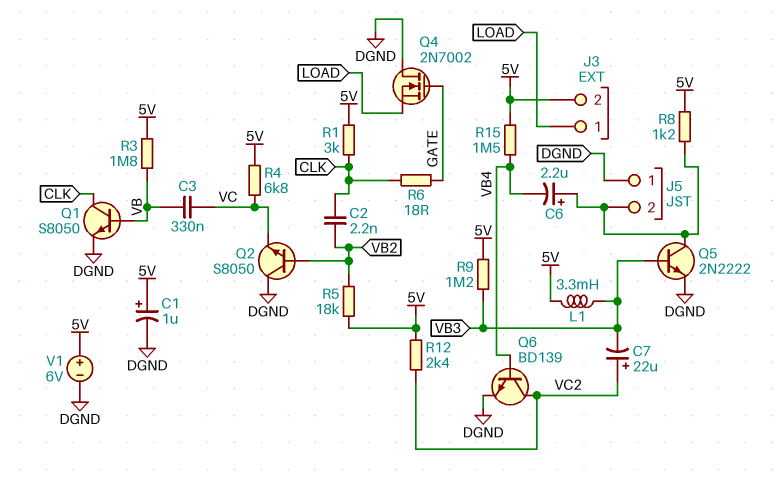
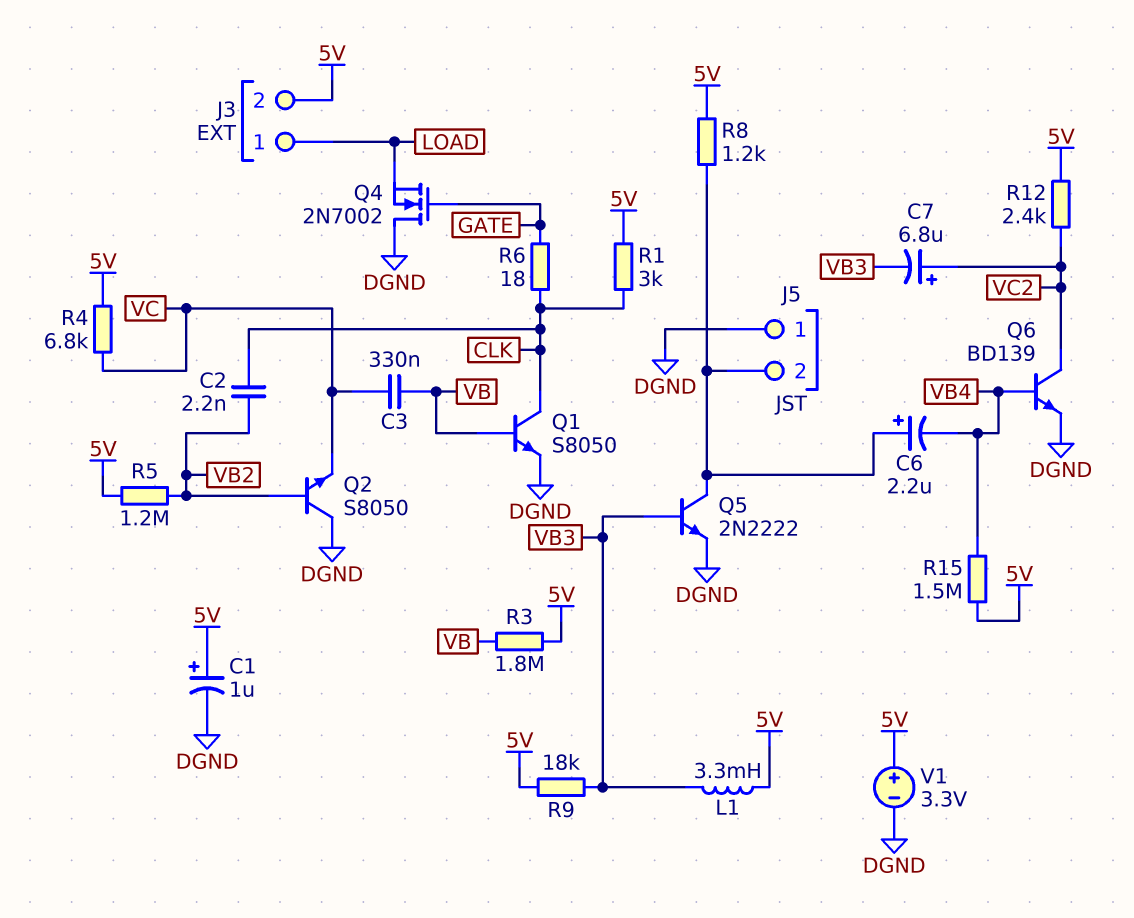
C7: 22uF (plus VC2, minus VB3) -> 6.8uF (plus VC2, minus VB3)
R5: 18k (5V, VB2) -> 1.2M (5V, VB2)
R9: 1.2M (5V, VB3) -> 18k (5V, VB3)
V1: 6V (plus 5V, minus DGND) -> 3.3V (plus 5V, minus DGND)

